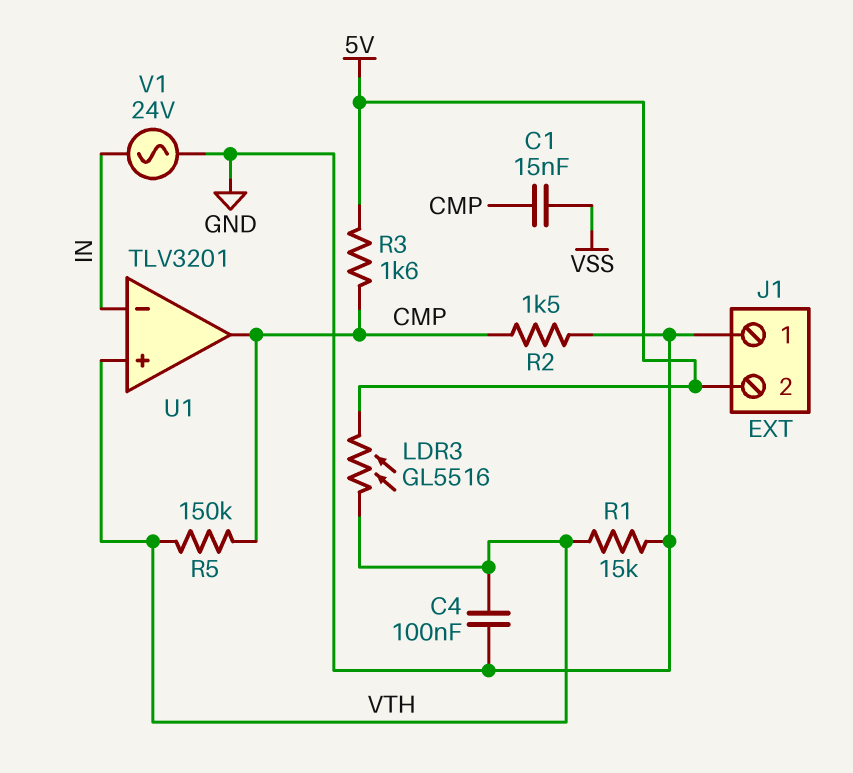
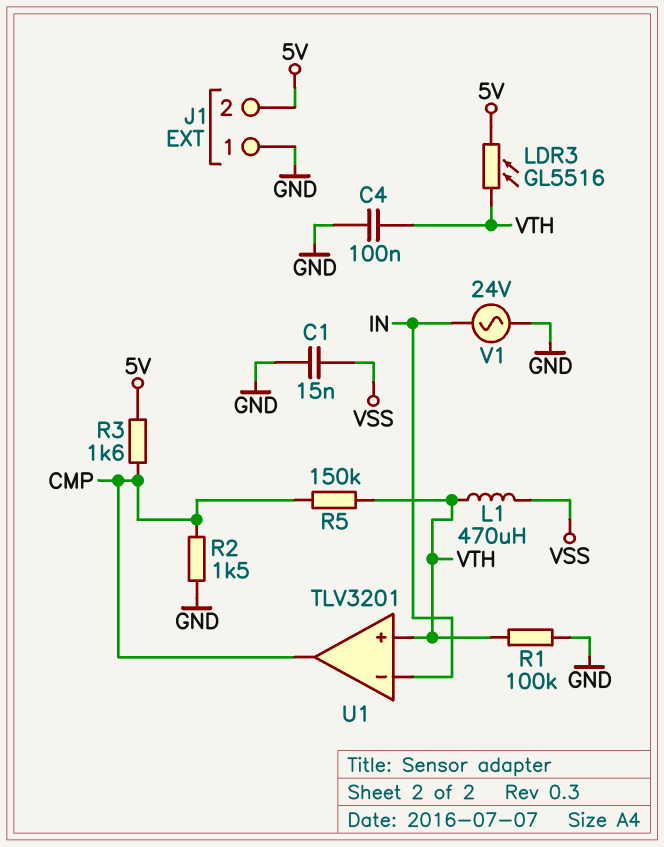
C1: 15nF (CMP, VSS) -> 15nF (GND, VSS)
L1: none -> 470uH (VSS, VTH)
R1: 15k (GND, VTH) -> 100k (GND, VTH)

